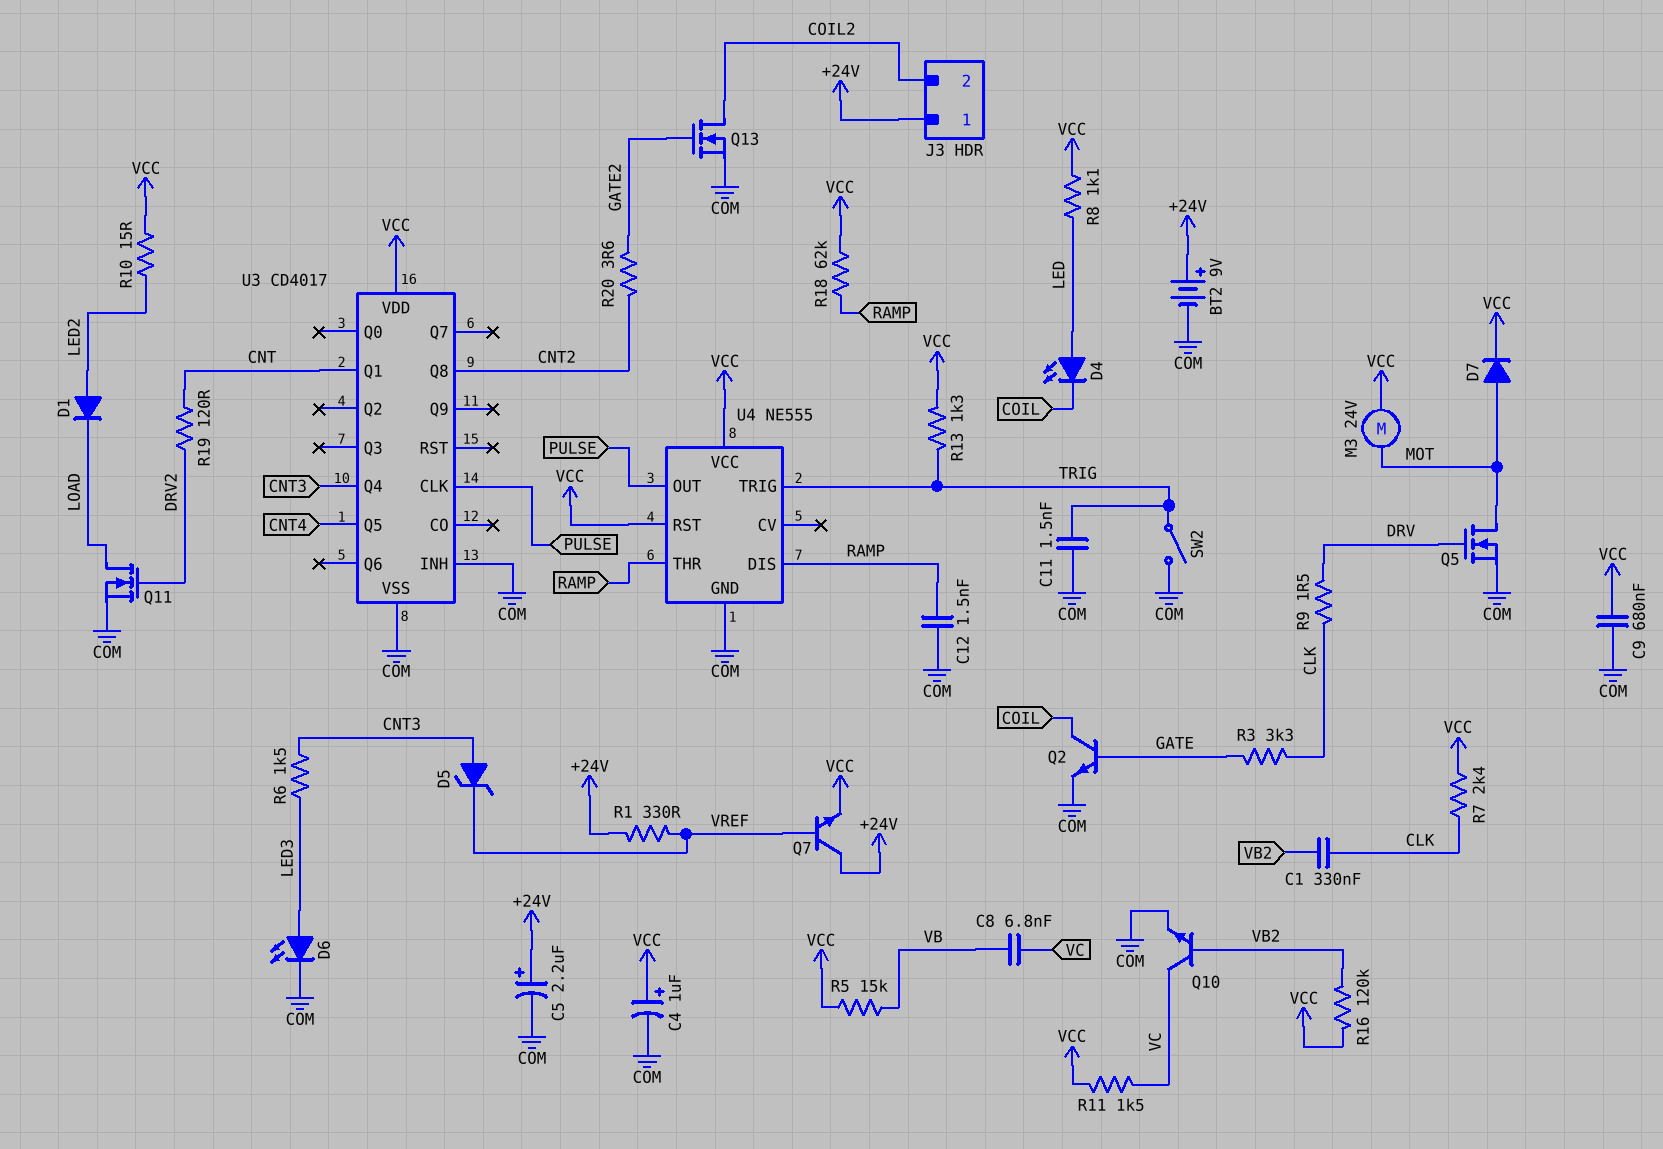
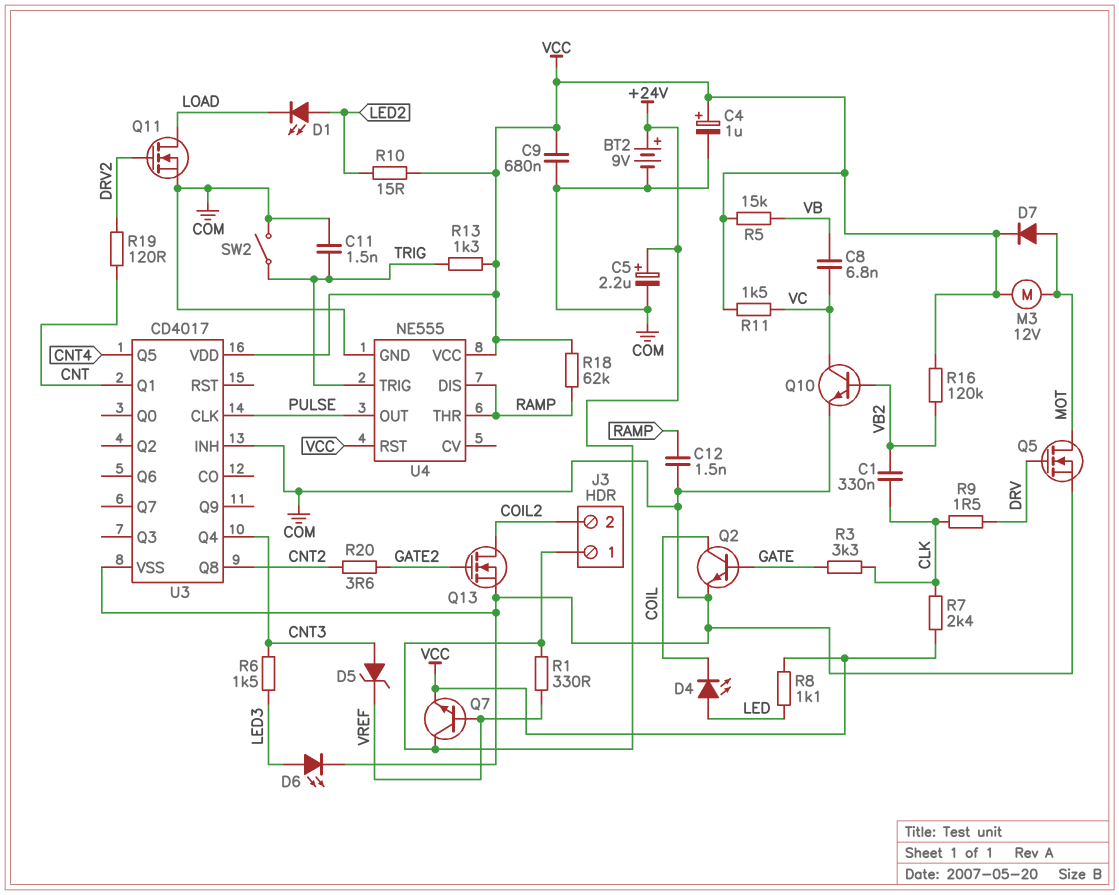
D1: diode (A LED2, K LOAD) -> LED (A LED2, K LOAD)
M3: motor 24V (MOT, VCC) -> motor 12V (MOT, VCC)

